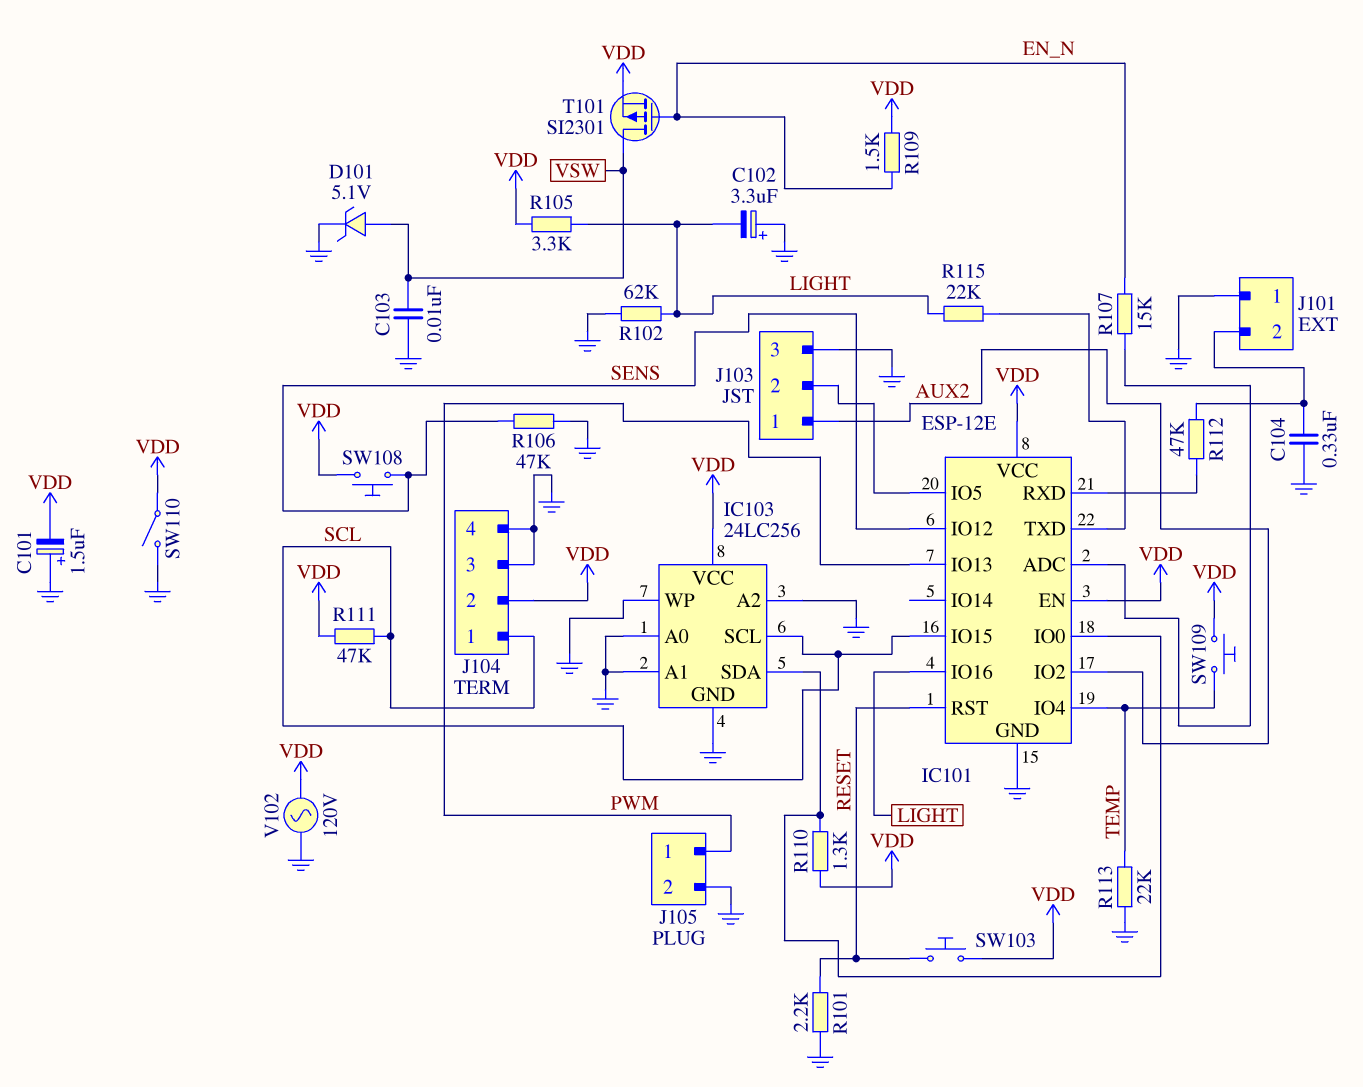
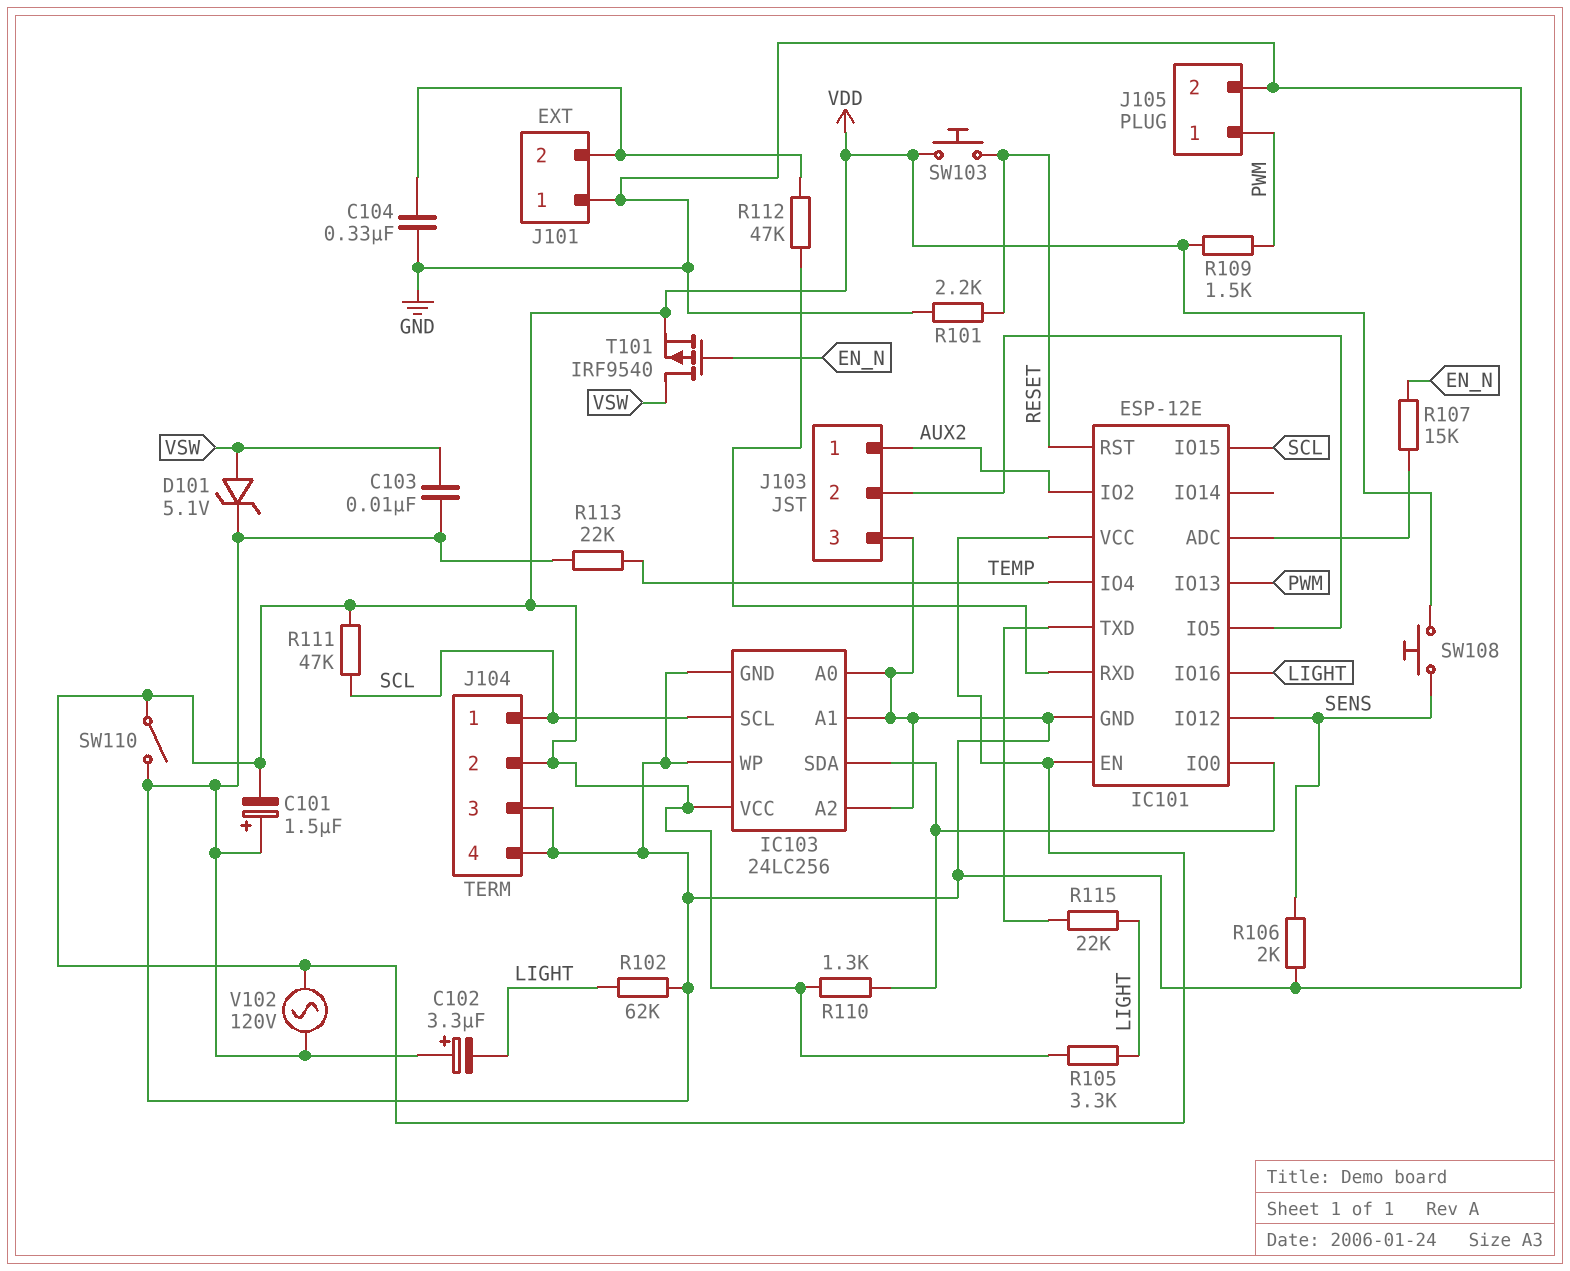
R106: 47k (GND, SENS) -> 2k (GND, SENS)
R109: 1.5k (EN_N, VDD) -> 1.5k (PWM, VDD)
SW109: button (TEMP, VDD) -> none
T101: PMOS SI2301 (G EN_N, D VSW, S VDD) -> PMOS IRF9540 (G EN_N, D VSW, S VDD)

